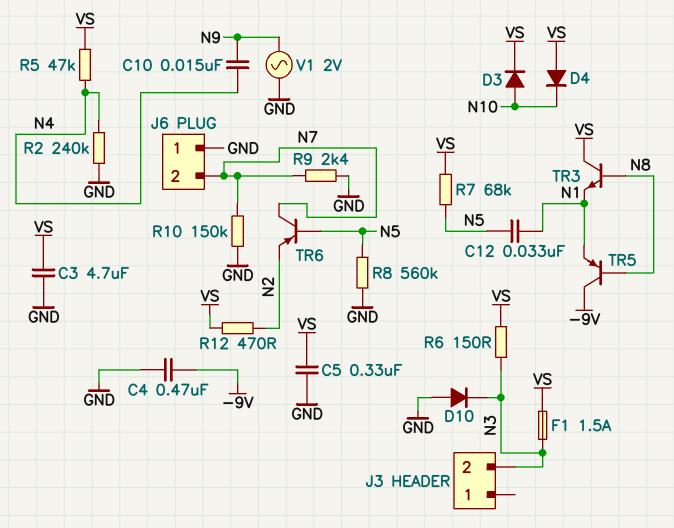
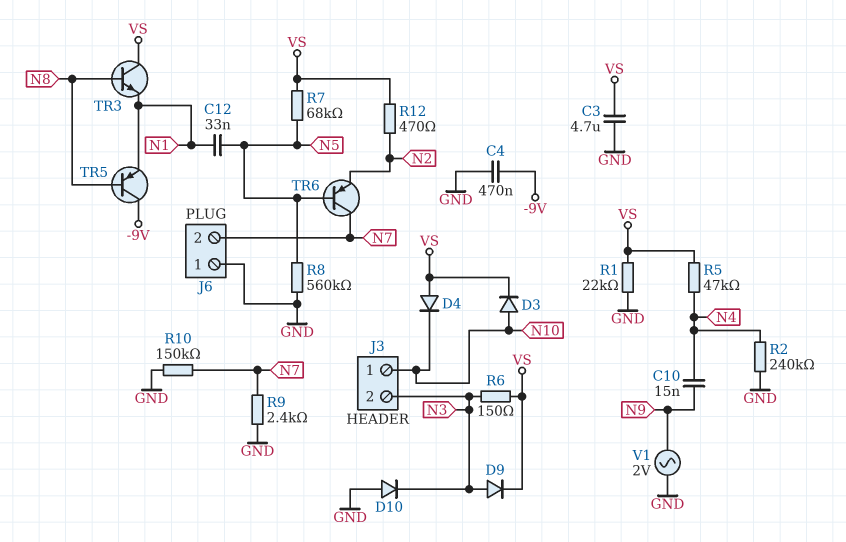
C5: 330nF (GND, VS) -> none
D9: none -> diode (A N3, K VS)
F1: 1.5A (N3, VS) -> none
J3 pin 1: none -> N10
R1: none -> 22k (GND, VS)

